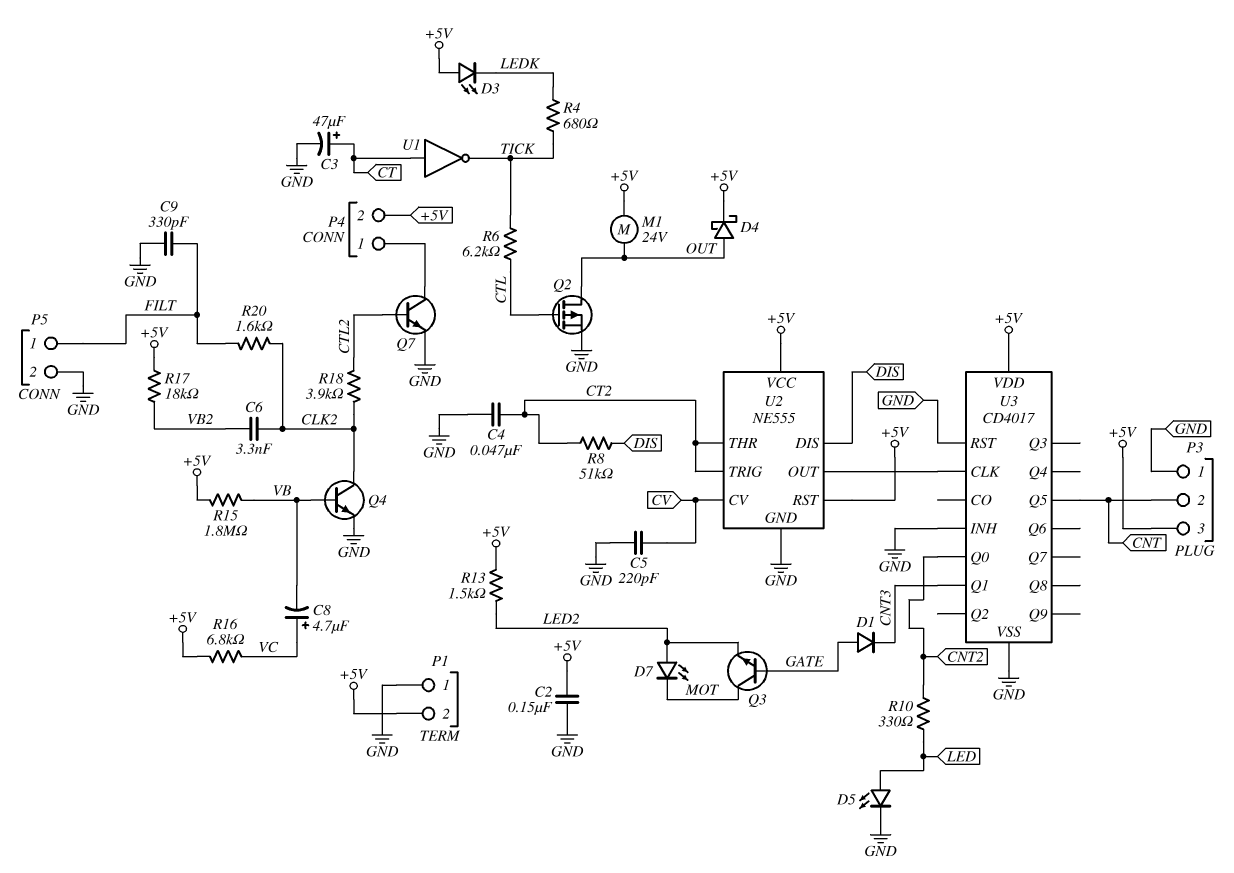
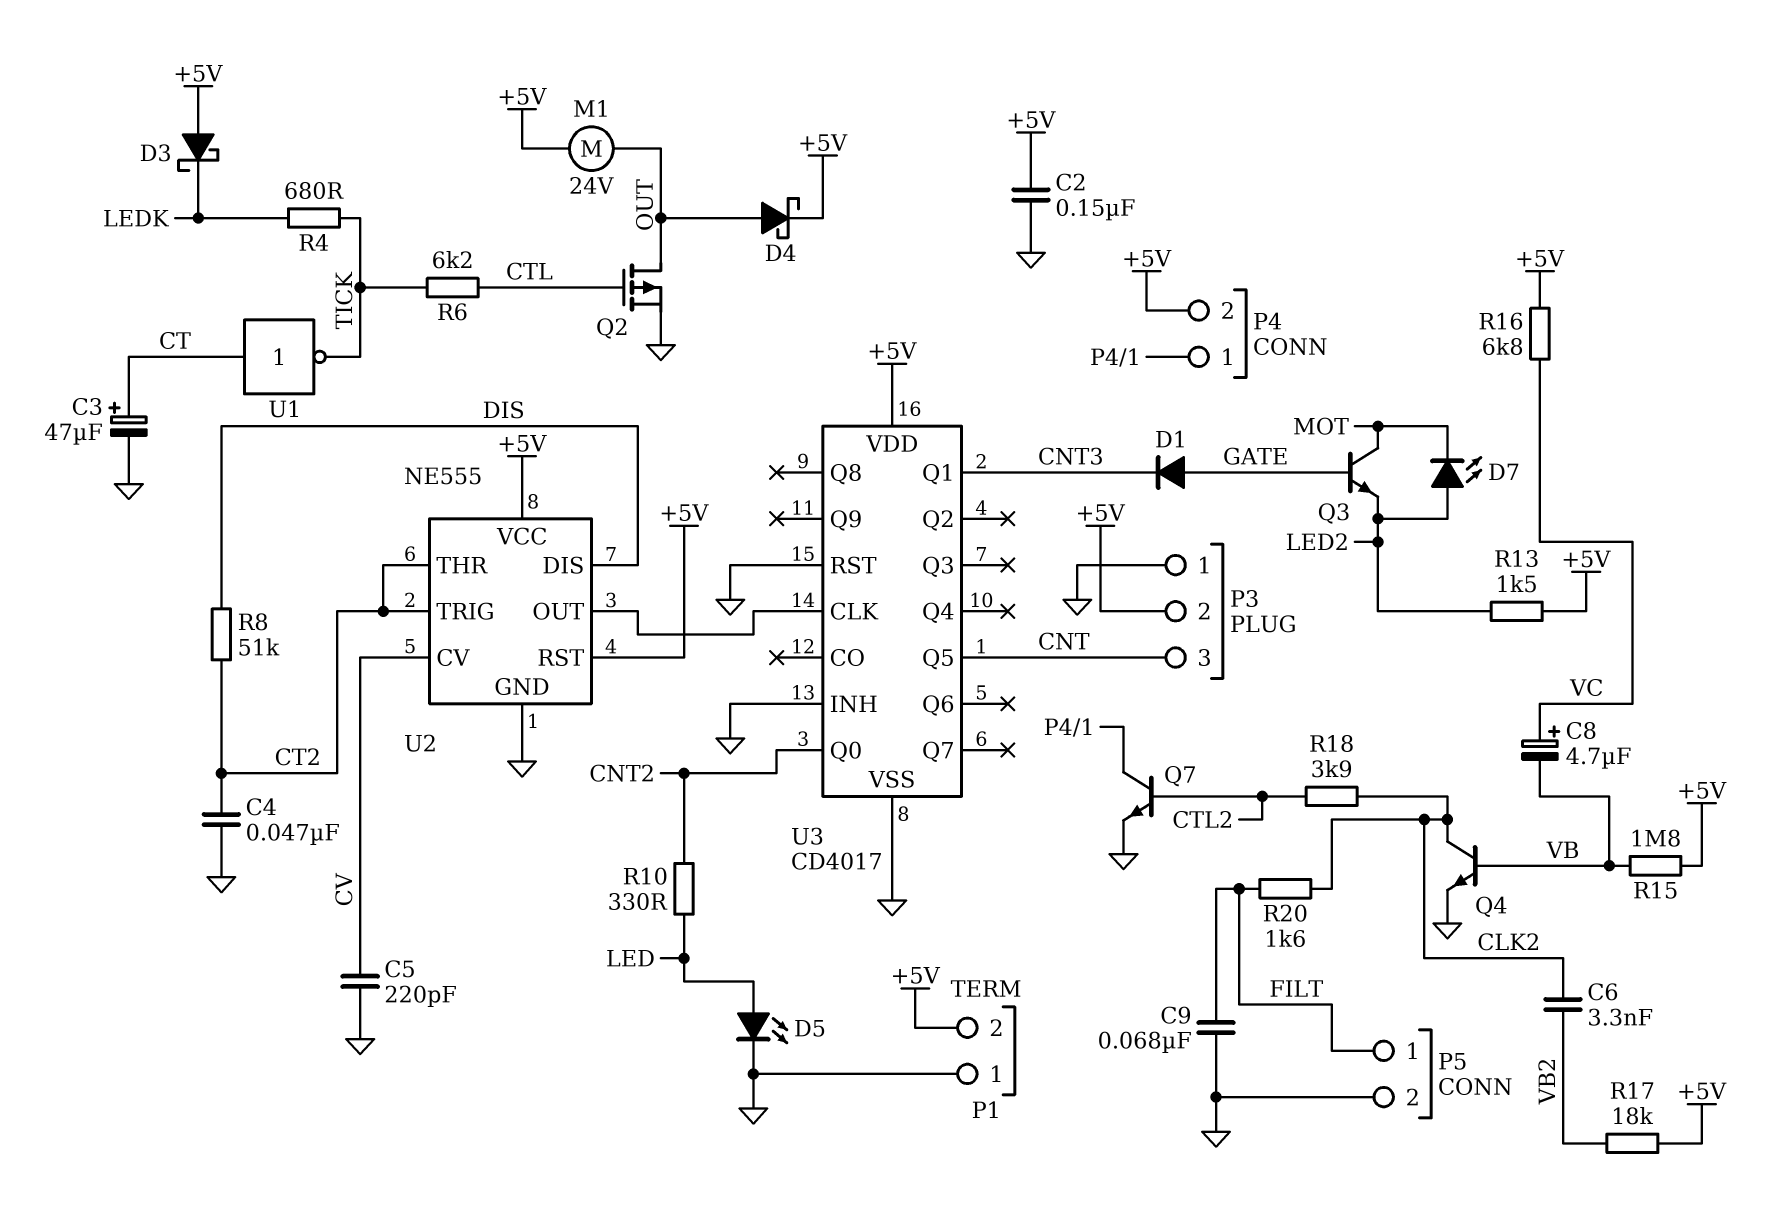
C9: 330pF (FILT, GND) -> 68nF (FILT, GND)
D3: LED (A +5V, K LEDK) -> schottky (A +5V, K LEDK)
P3 pin 2: CNT -> +5V
P3 pin 3: +5V -> CNT

